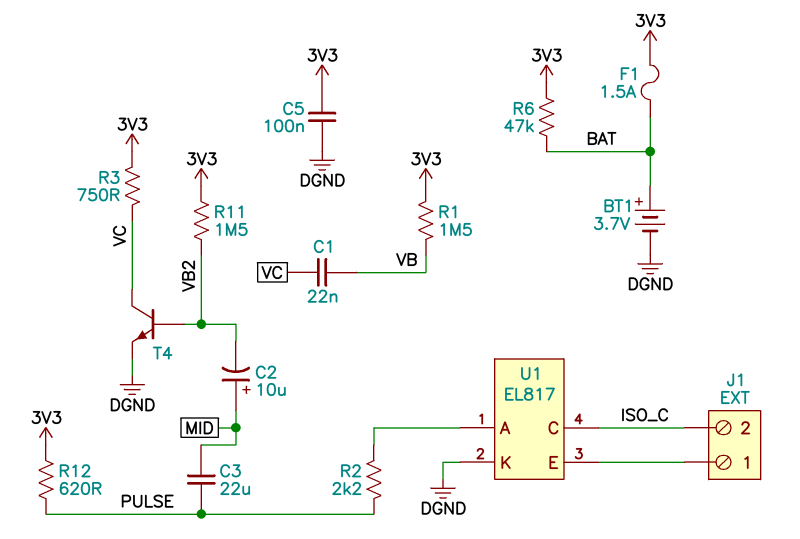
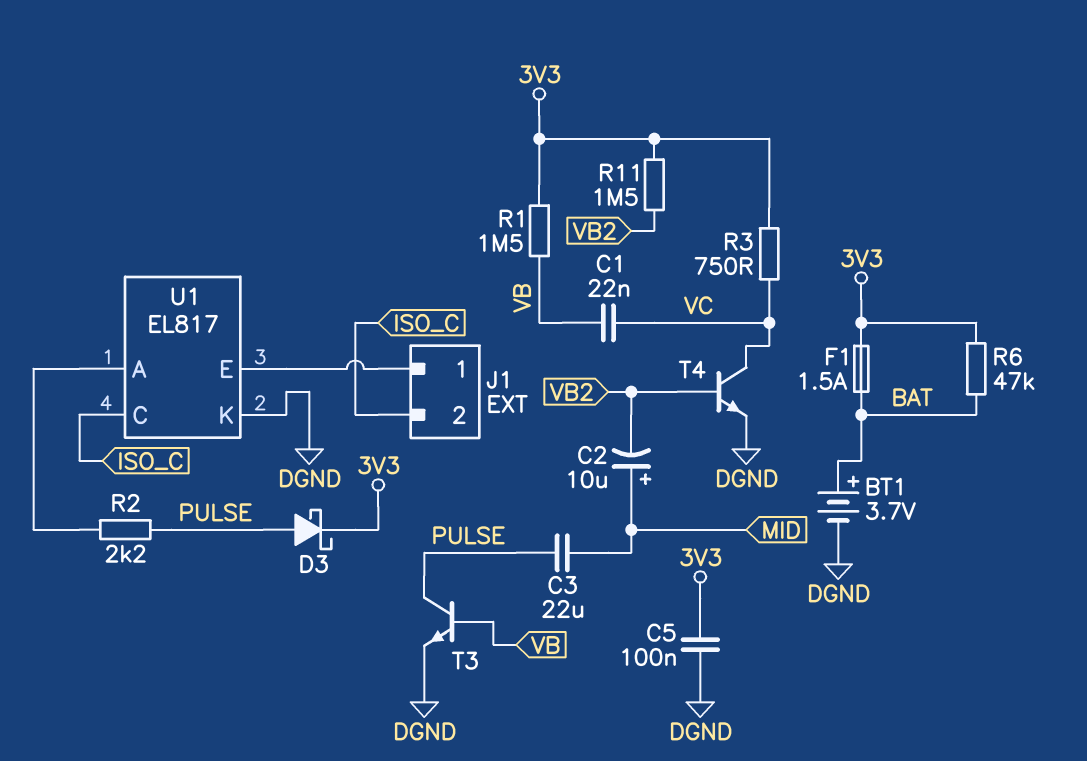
D3: none -> schottky (A PULSE, K 3V3)
R12: 620 (3V3, PULSE) -> none
T3: none -> NPN (B VB, C PULSE, E DGND)

